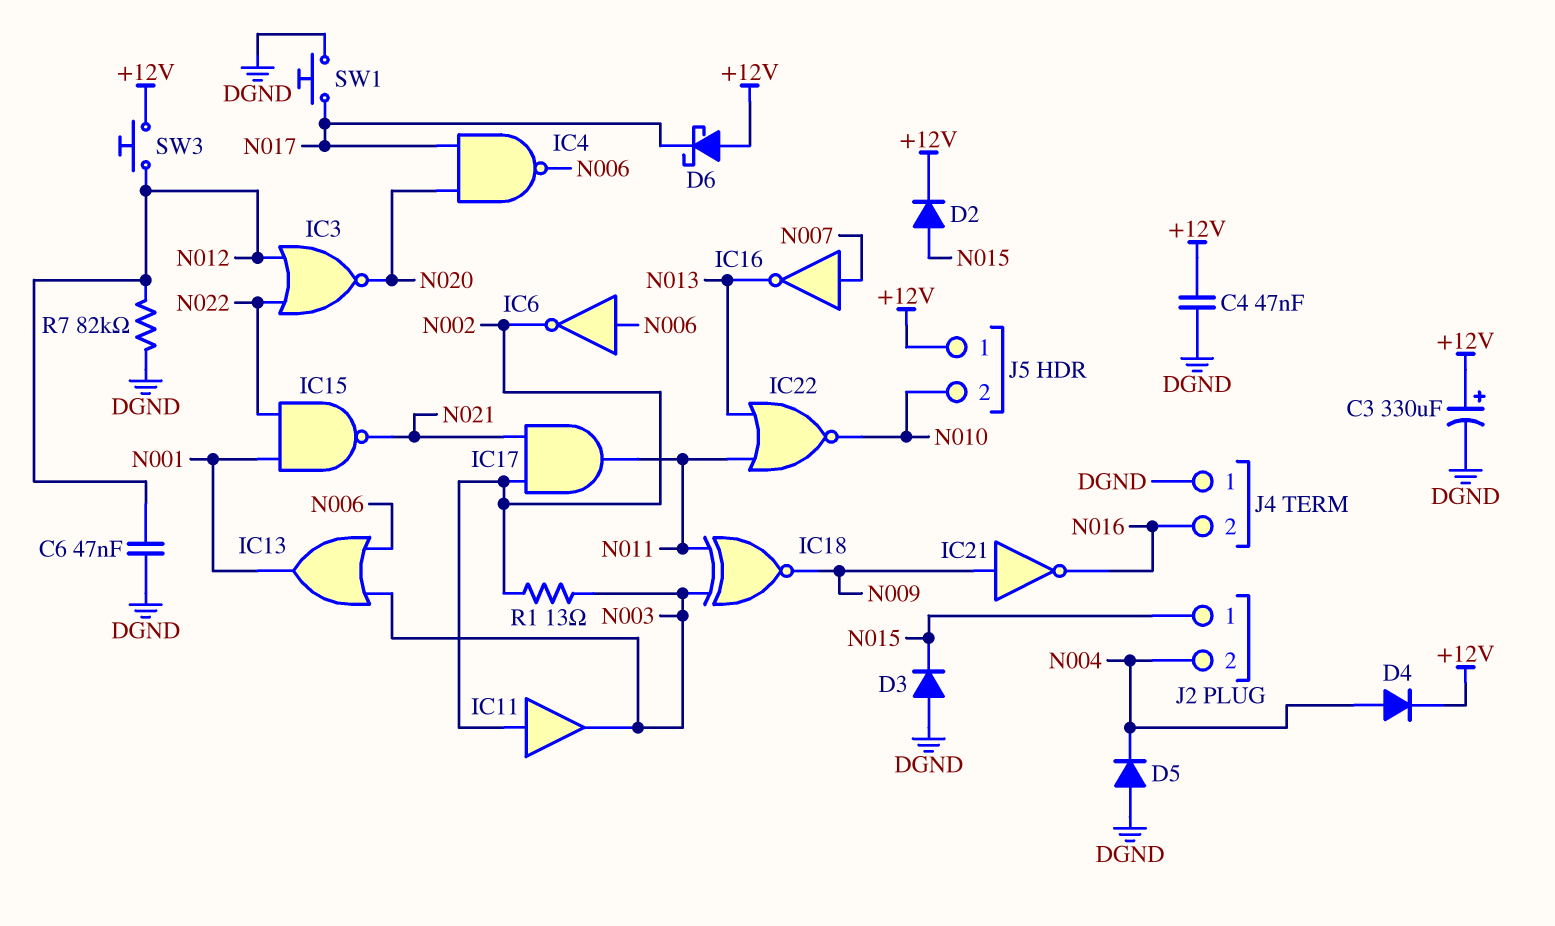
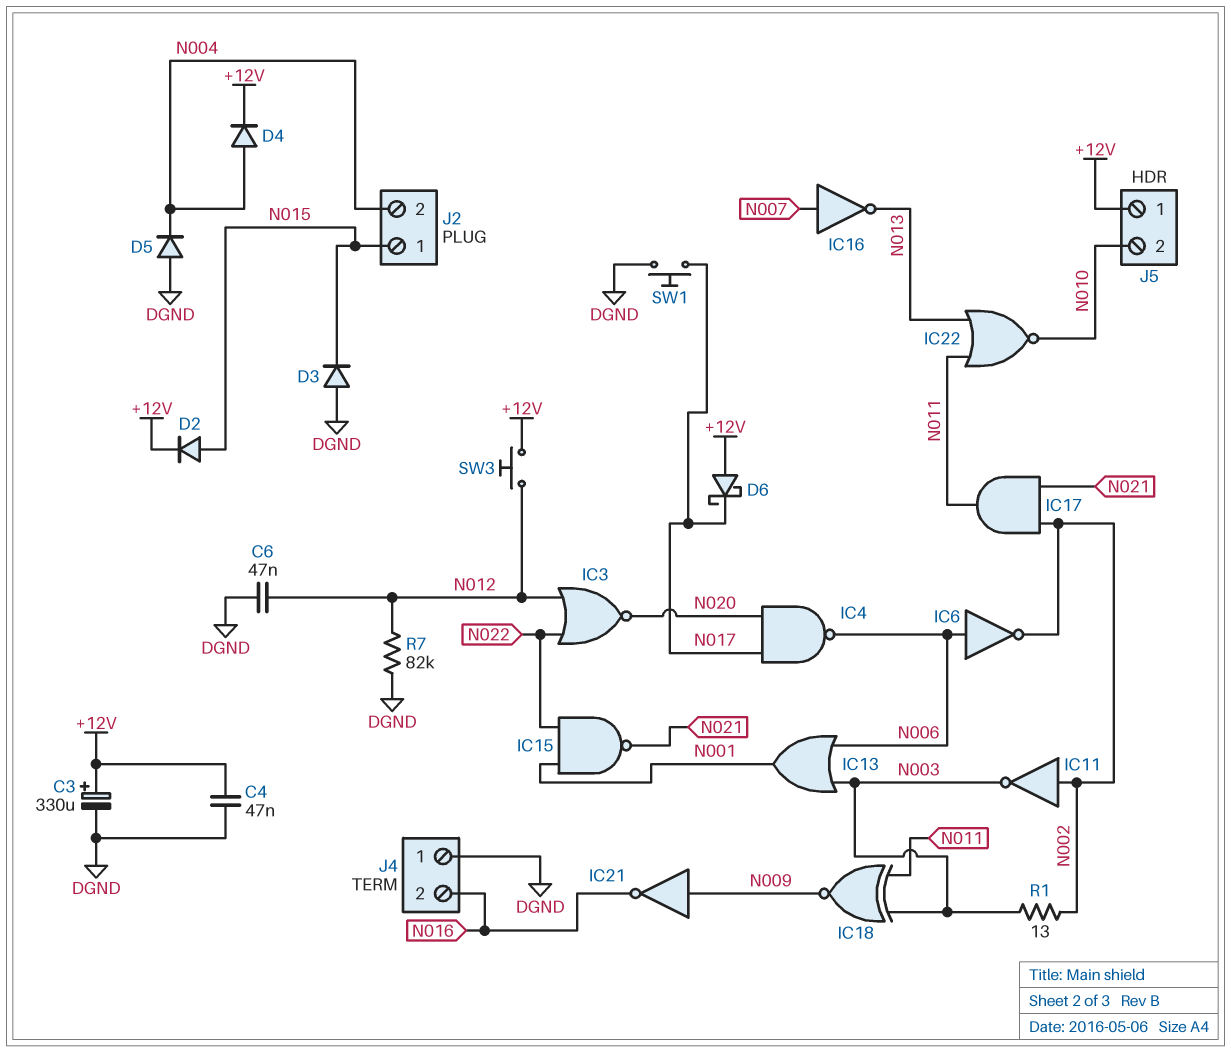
IC11: buffer (in N002, out N003) -> NOT (in N002, out N003)

